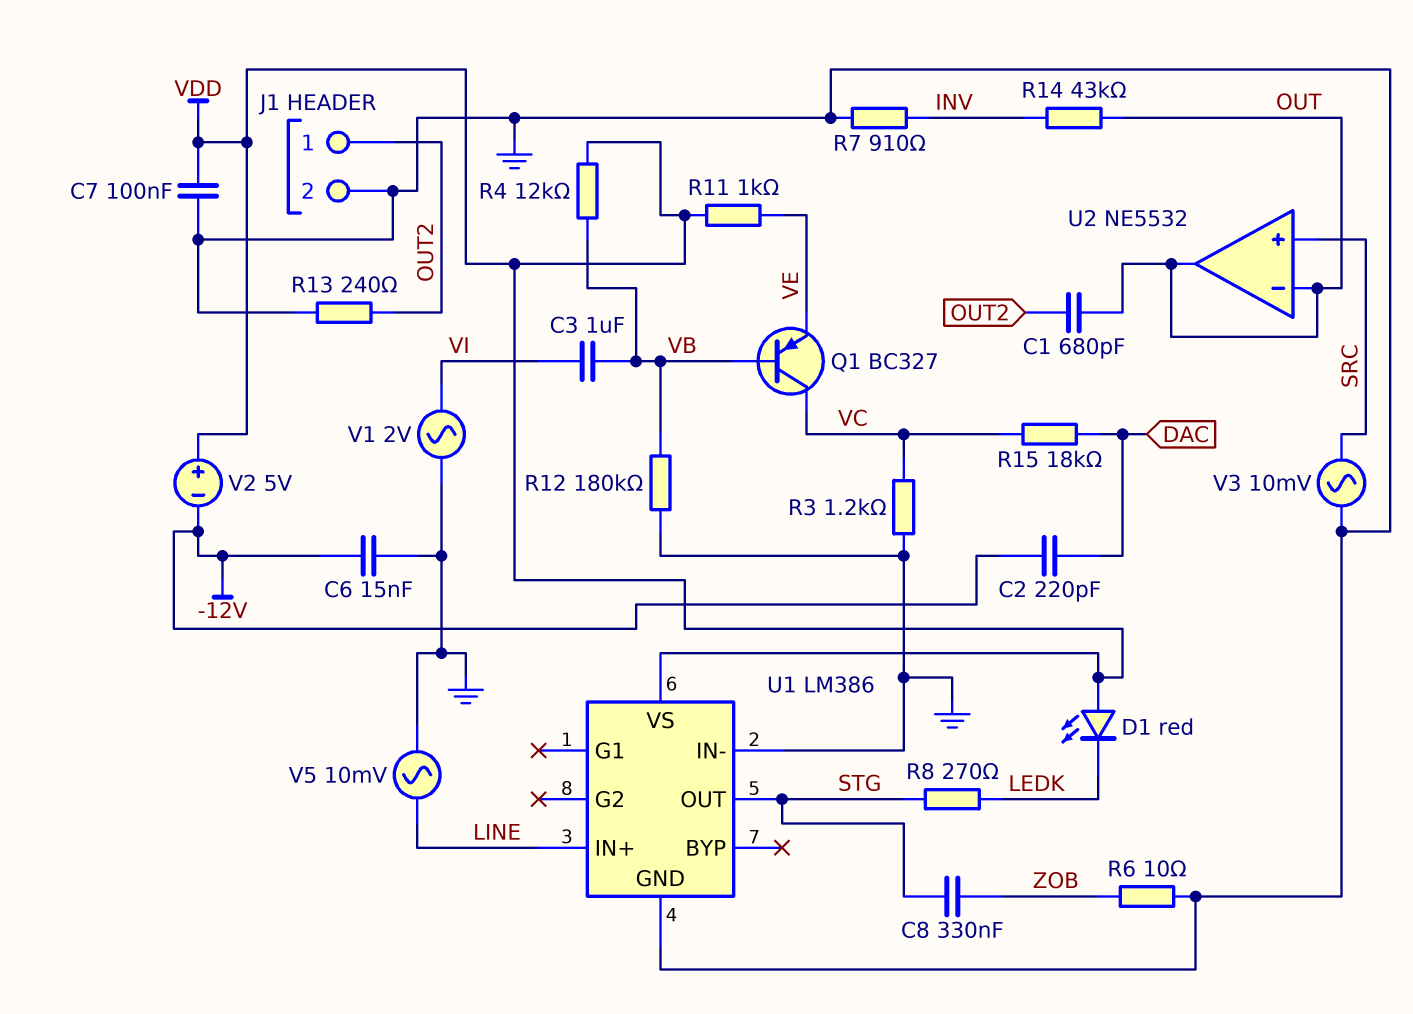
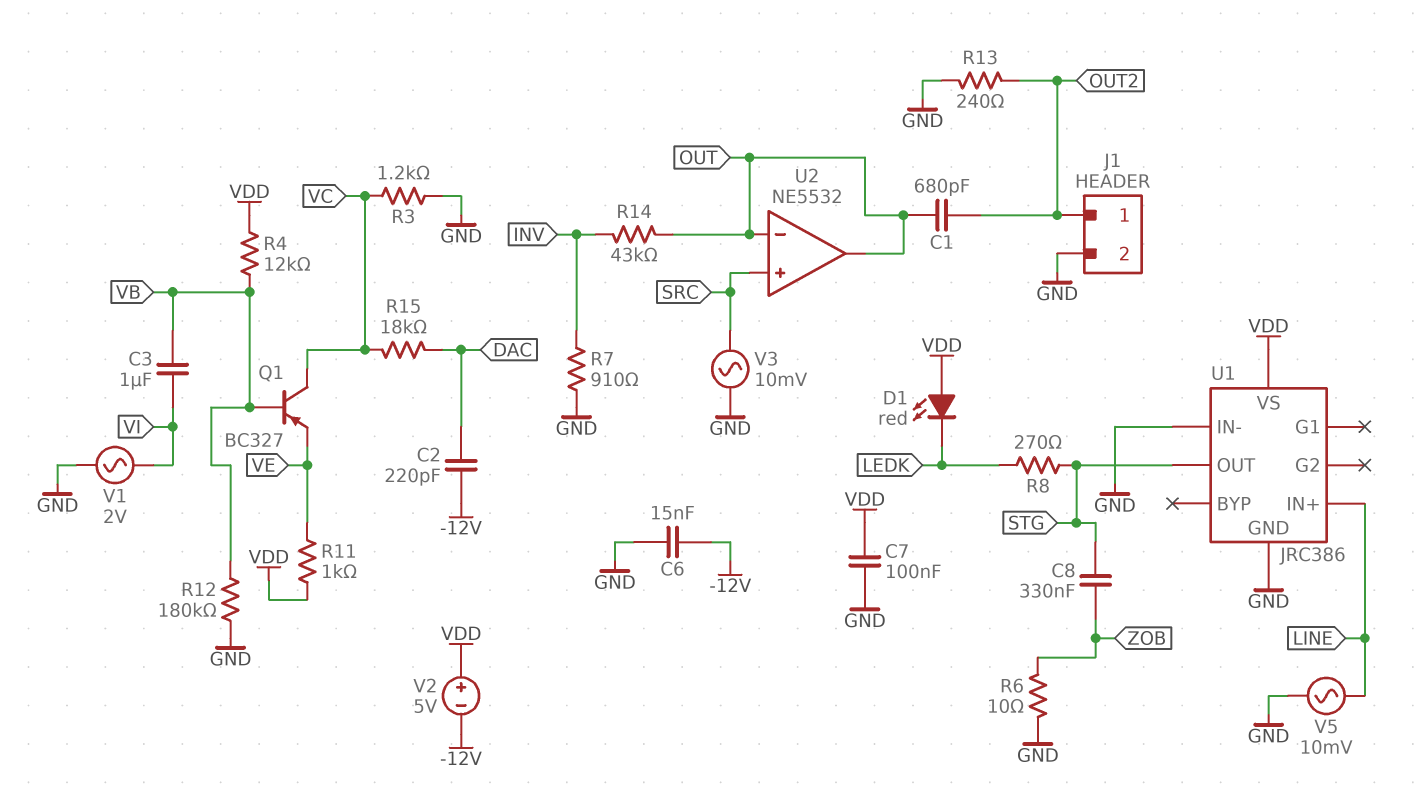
U1: LM386 -> JRC386

